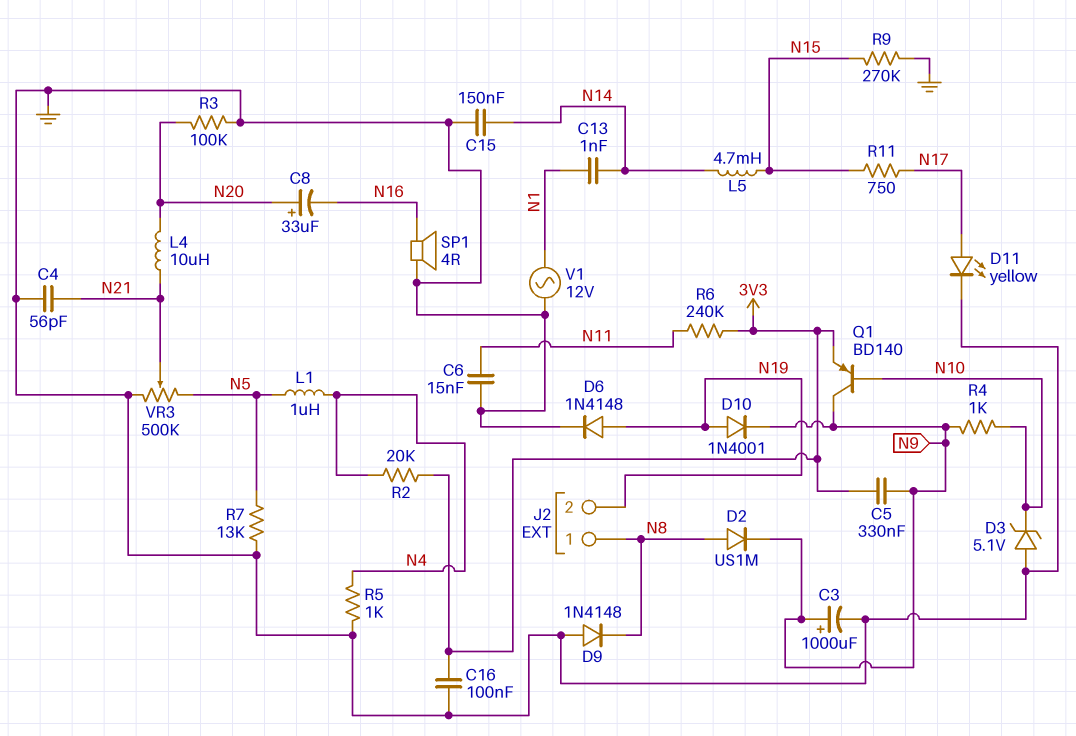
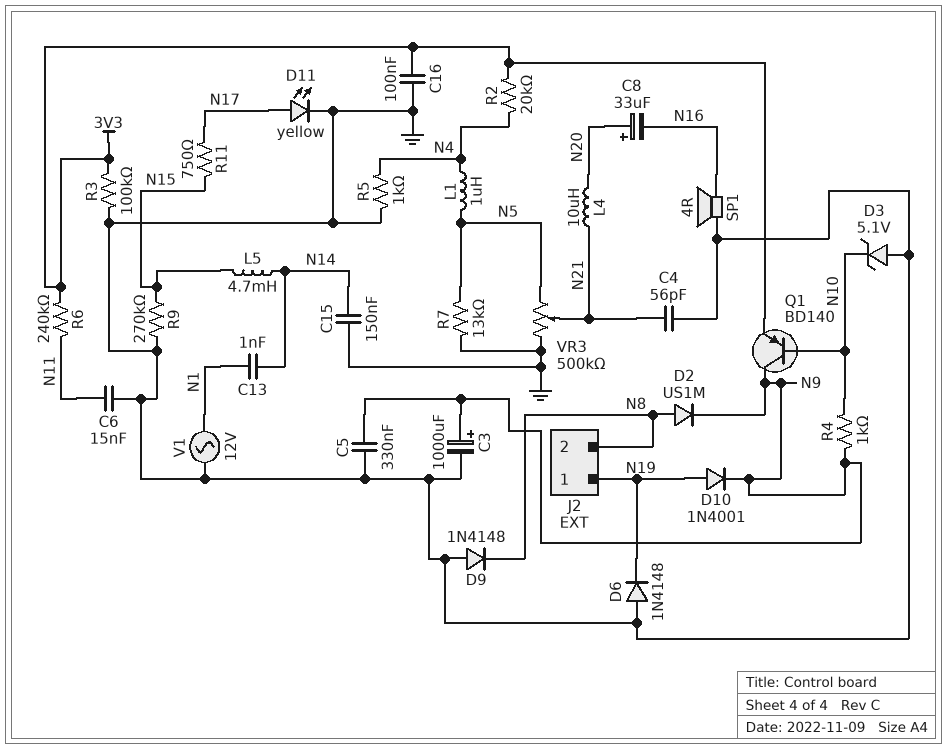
C5: 330nF (3V3, N9) -> 330nF (GND, N9)
D6: diode 1N4148 (A N19, K GND) -> diode 1N4148 (A GND, K N19)
J2 pin 1: N8 -> N19
J2 pin 2: N19 -> N8
R3: 100k (GND, N20) -> 100k (3V3, GND)

